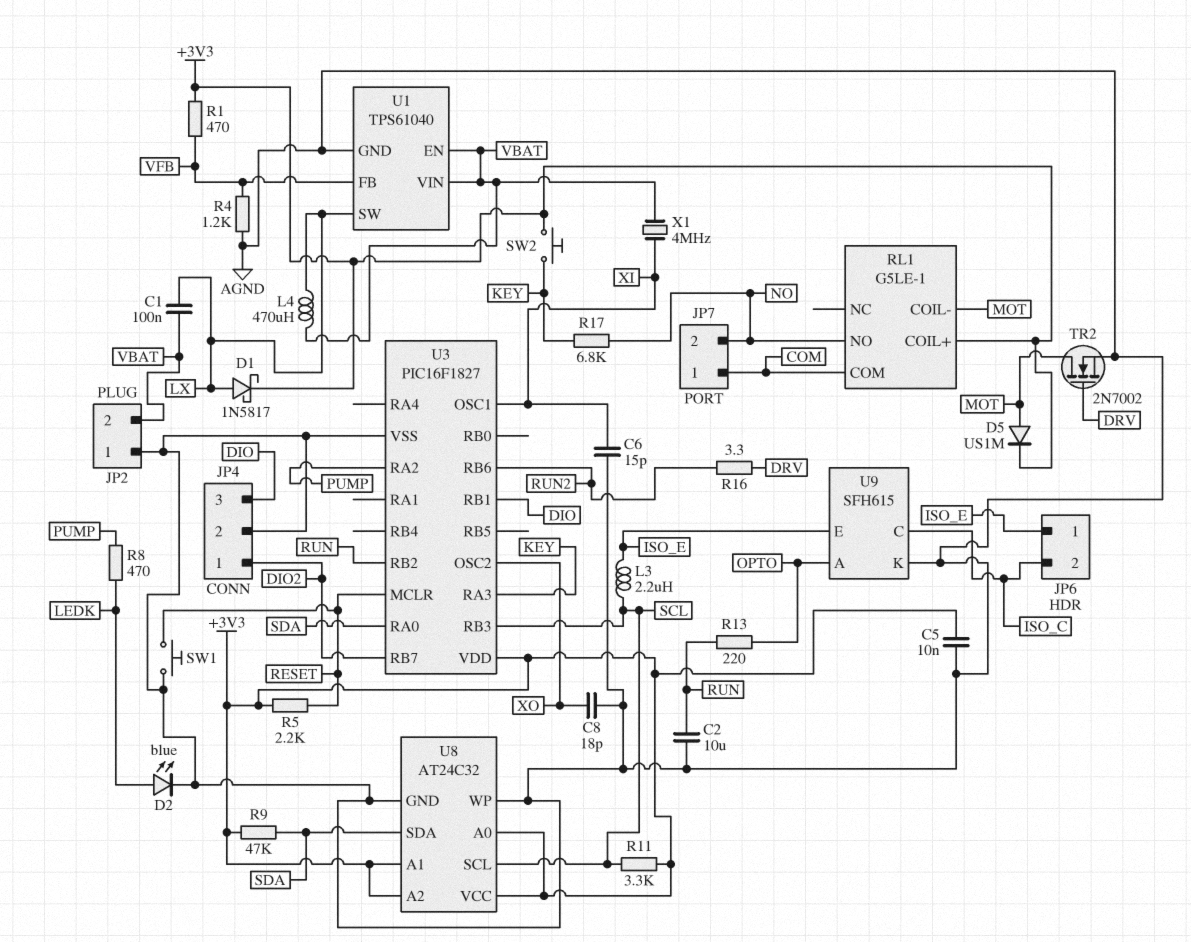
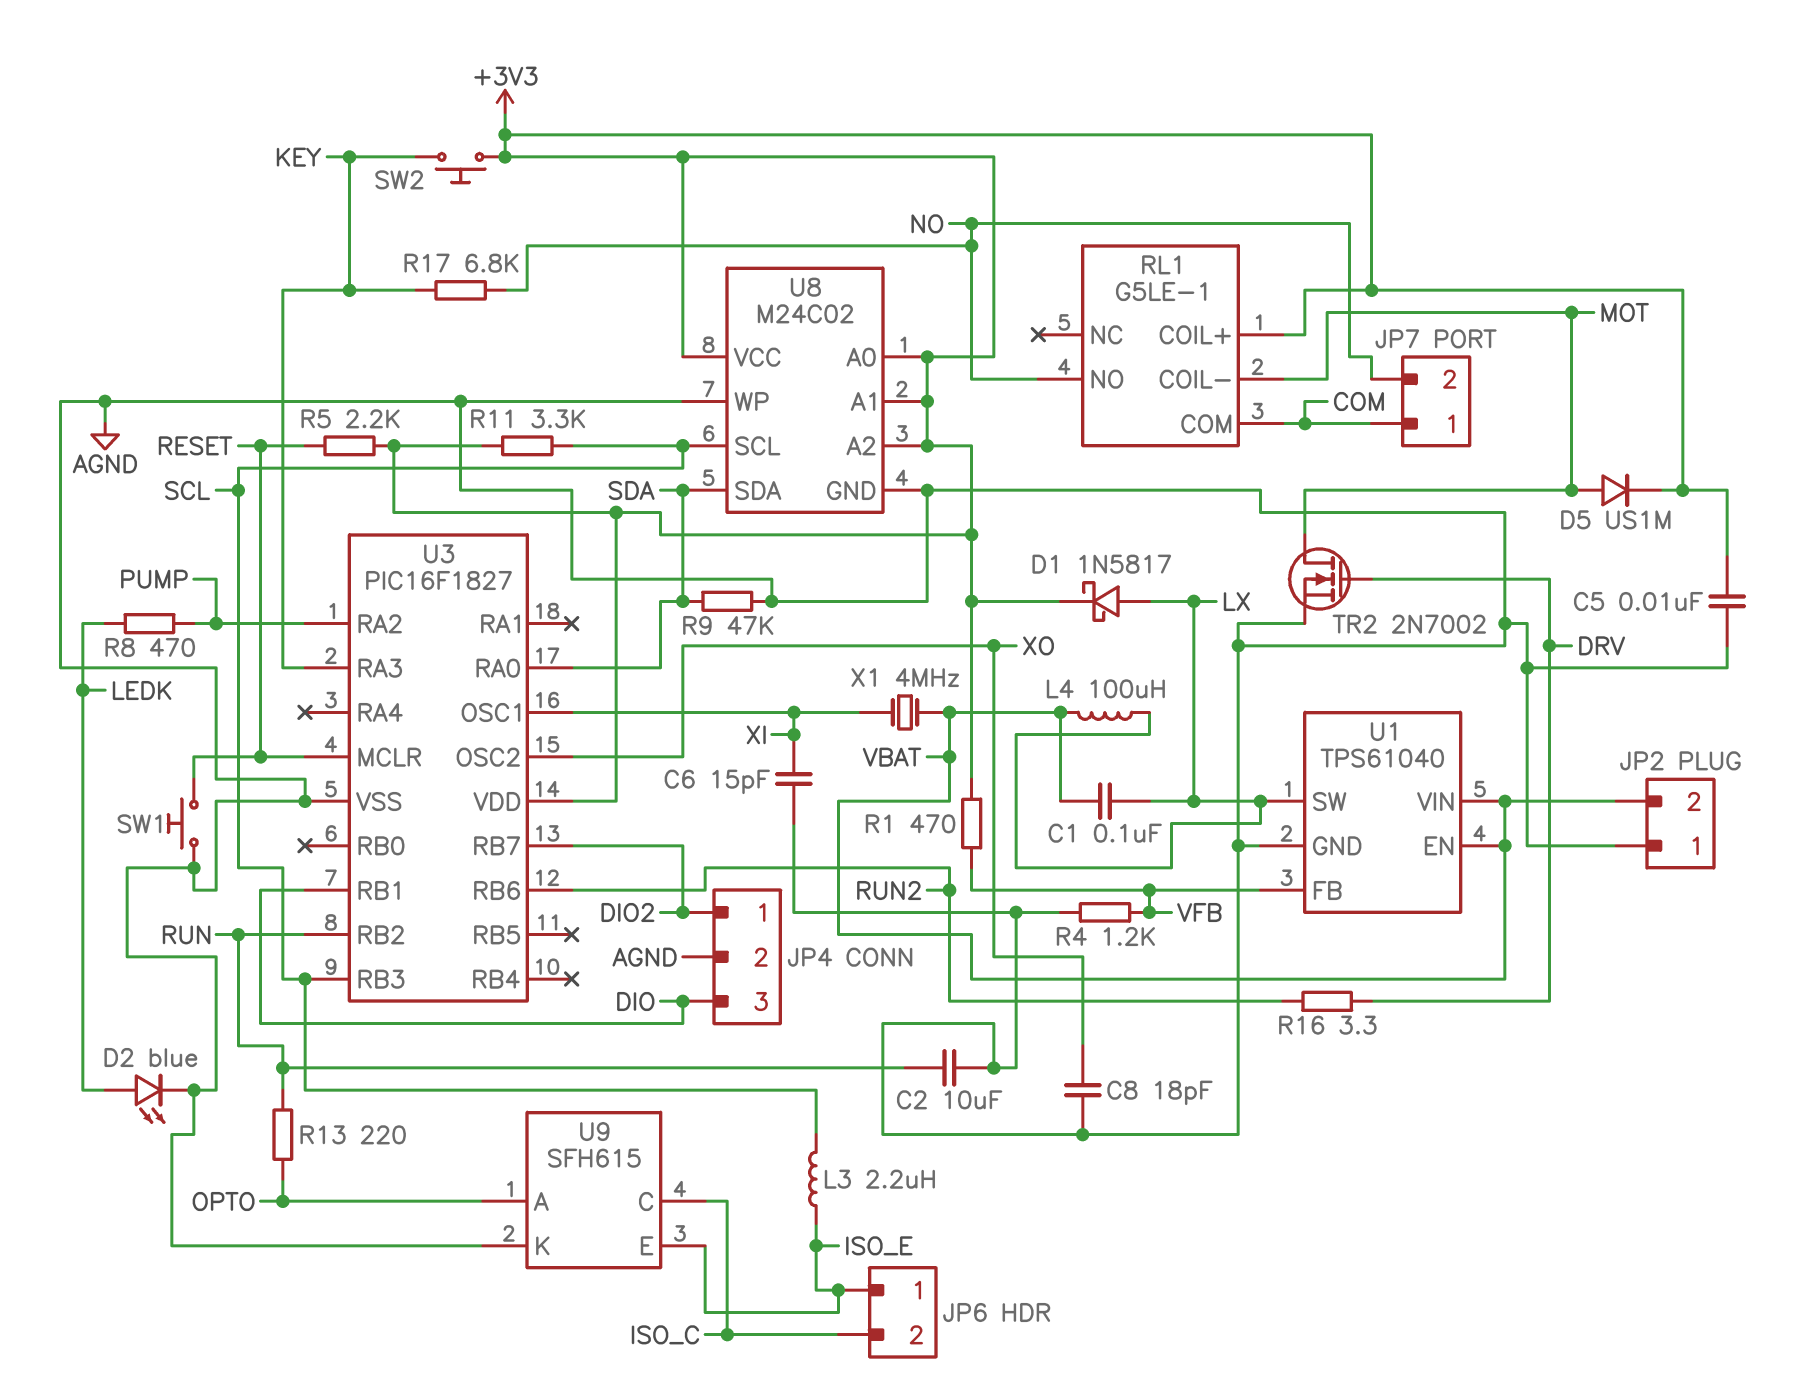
L4: 470uH (LX, VBAT) -> 100uH (LX, VBAT)
R9: 47k (+3V3, SDA) -> 47k (AGND, SDA)
U8: AT24C32 -> M24C02

